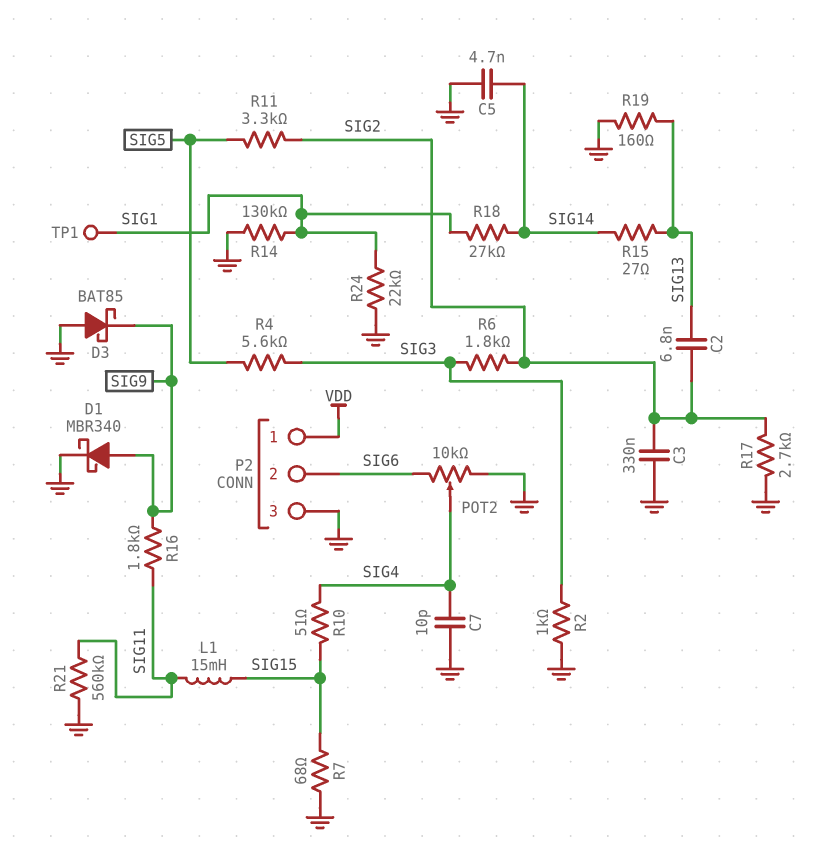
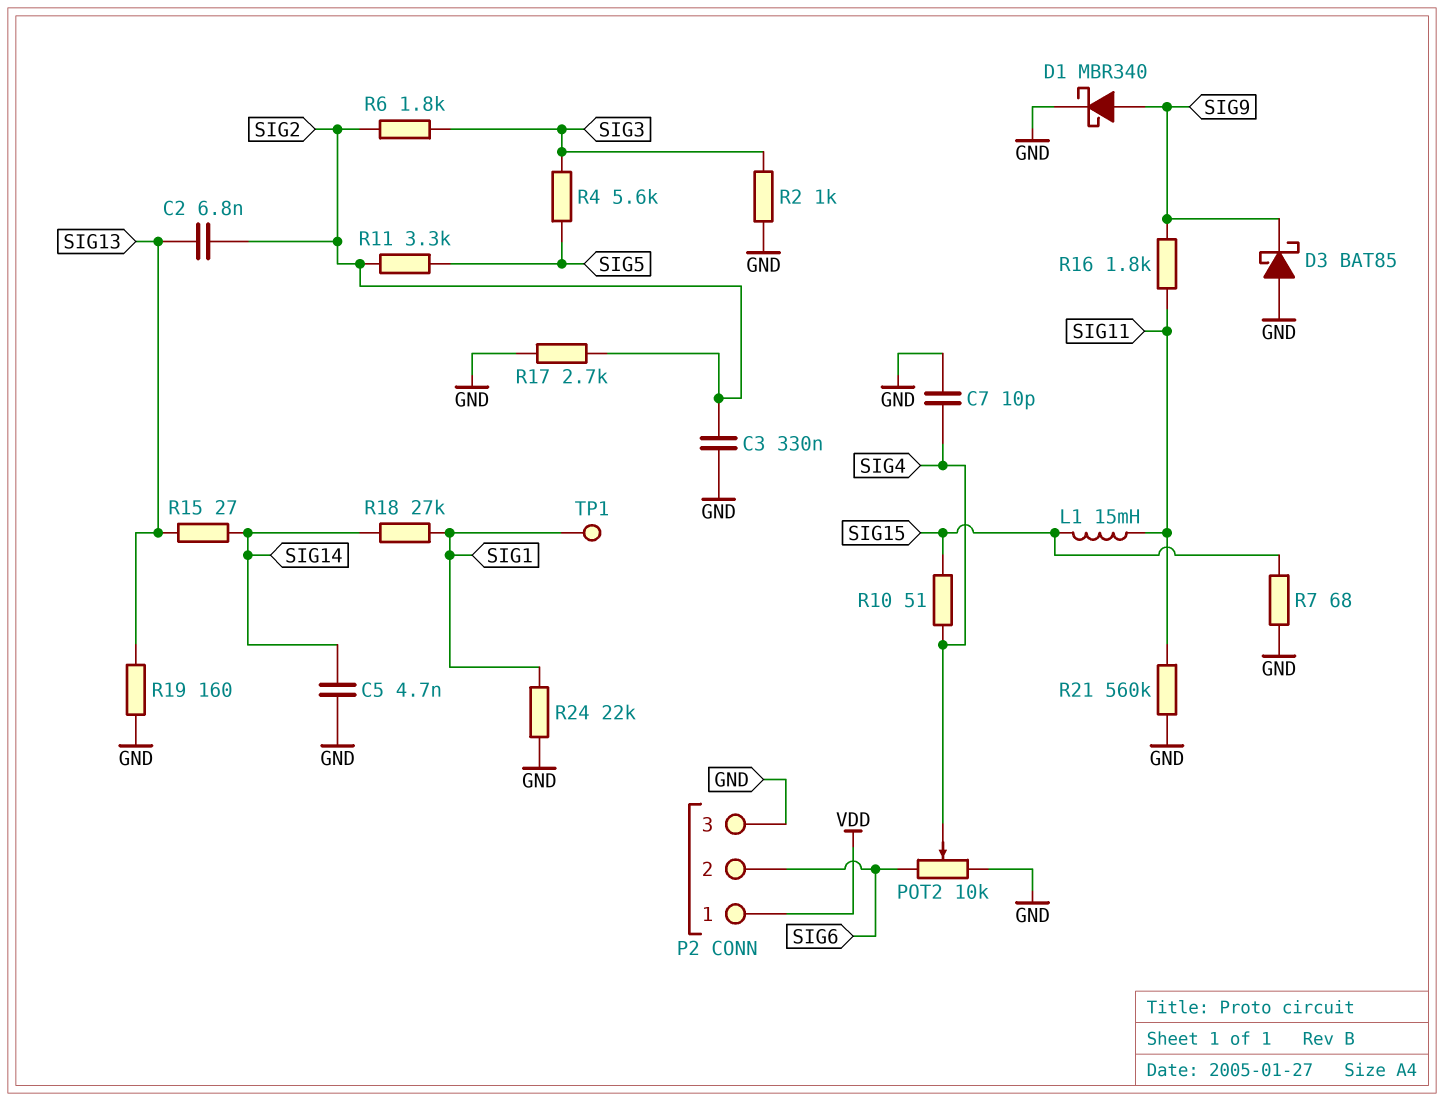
R14: 130k (GND, SIG1) -> none

